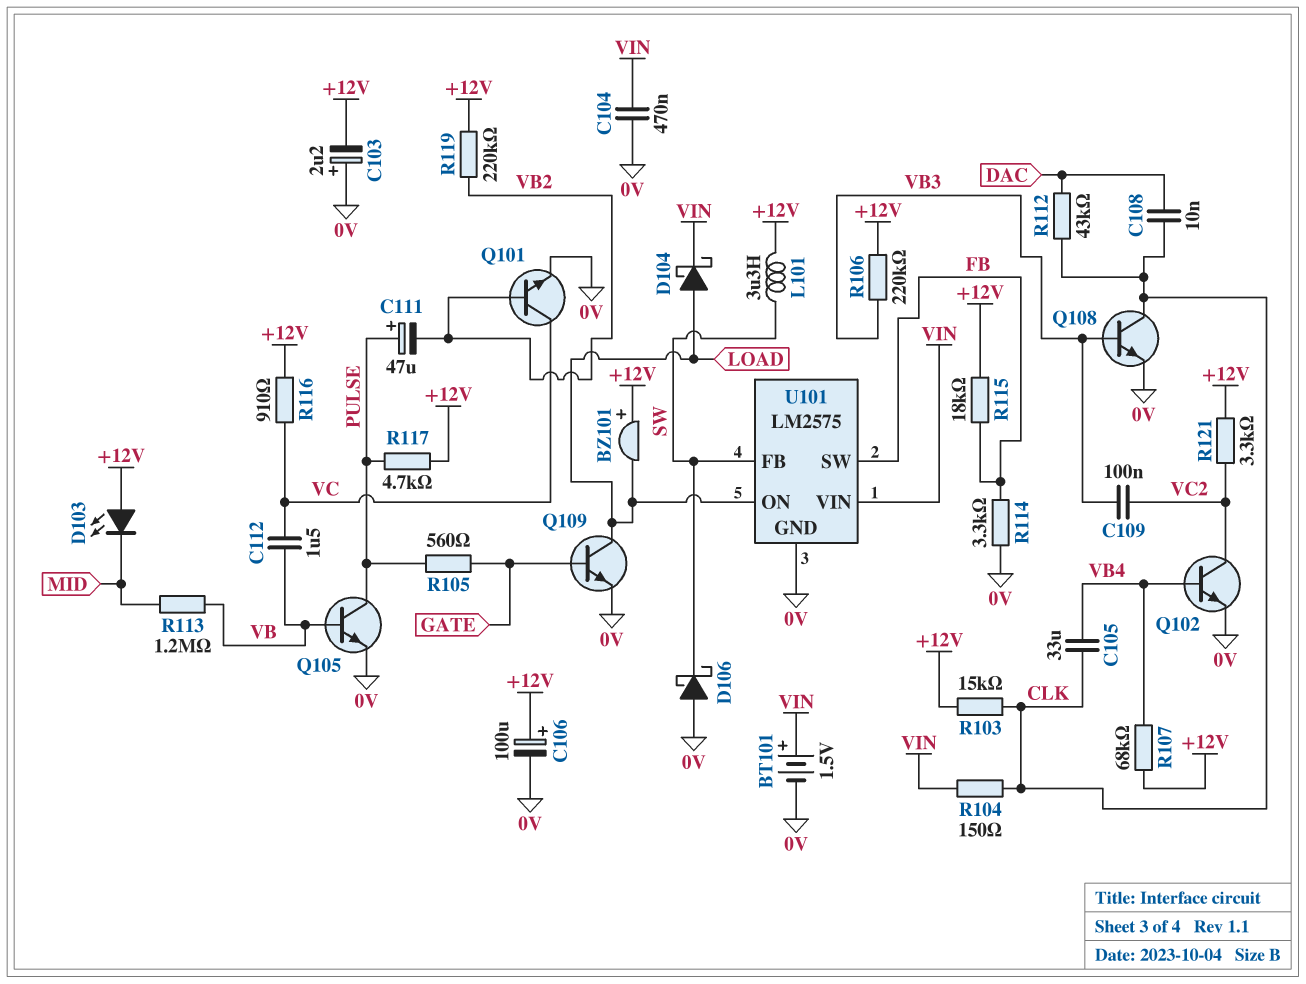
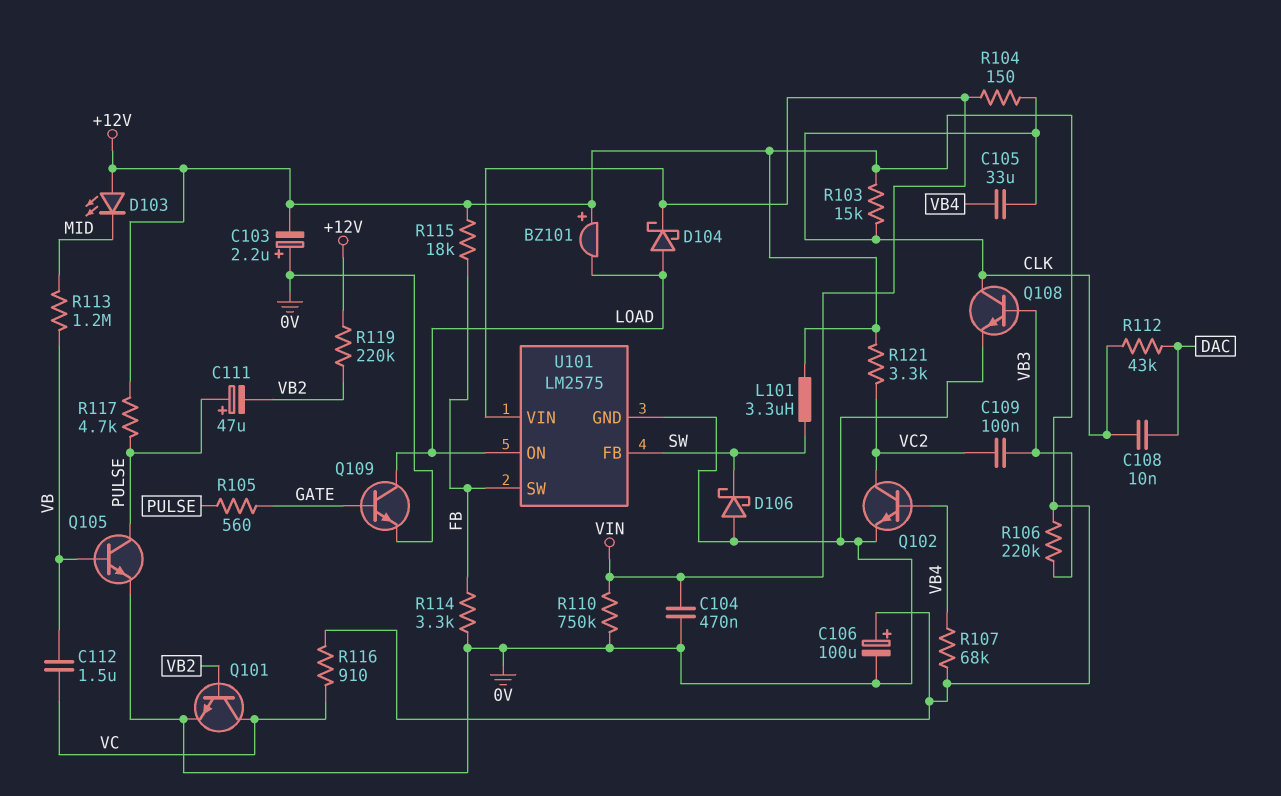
BT101: 1.5V (plus VIN, minus 0V) -> none
R110: none -> 750k (0V, VIN)

